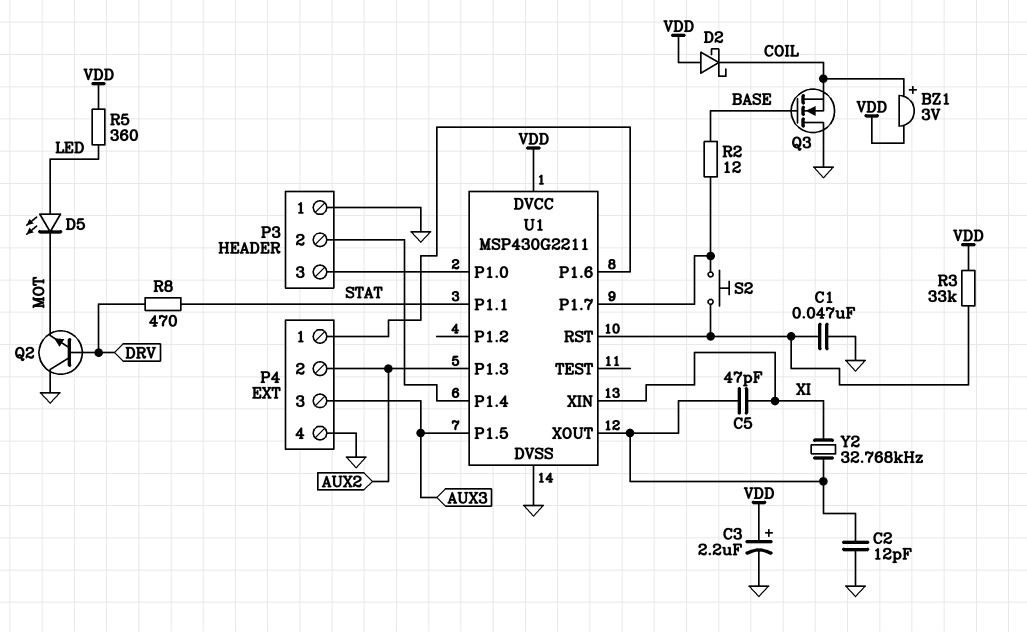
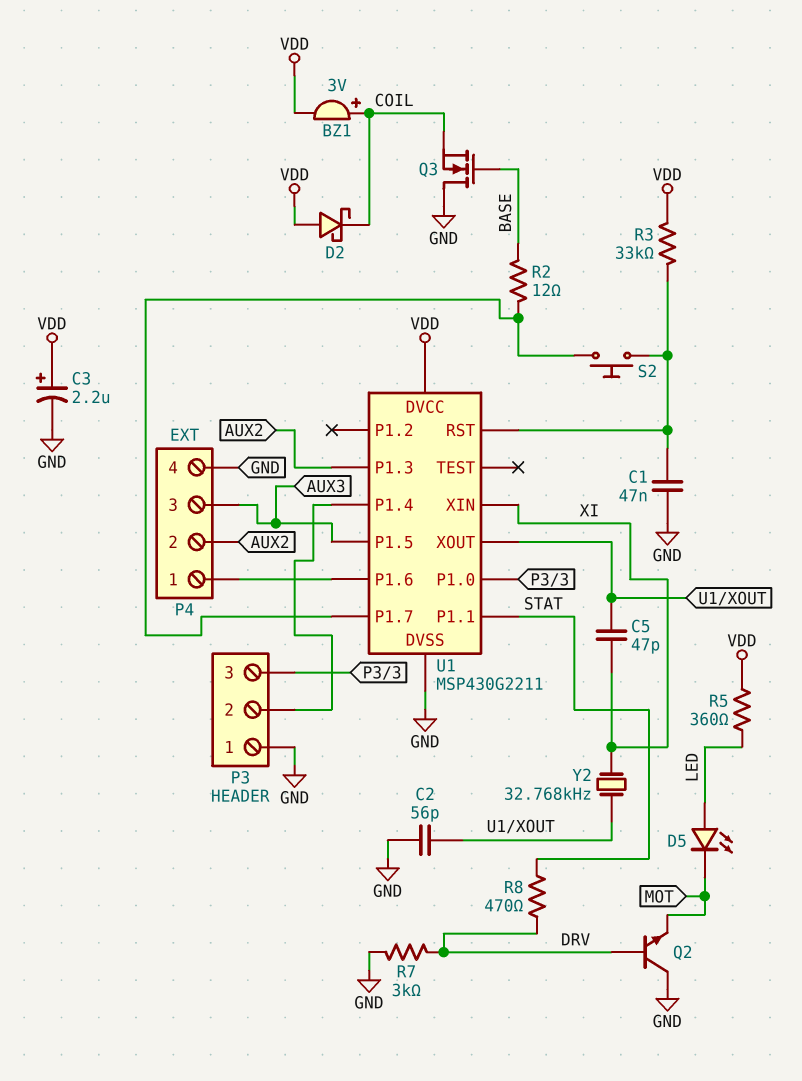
C2: 12pF (GND, U1/XOUT) -> 56pF (GND, U1/XOUT)
R7: none -> 3k (DRV, GND)

